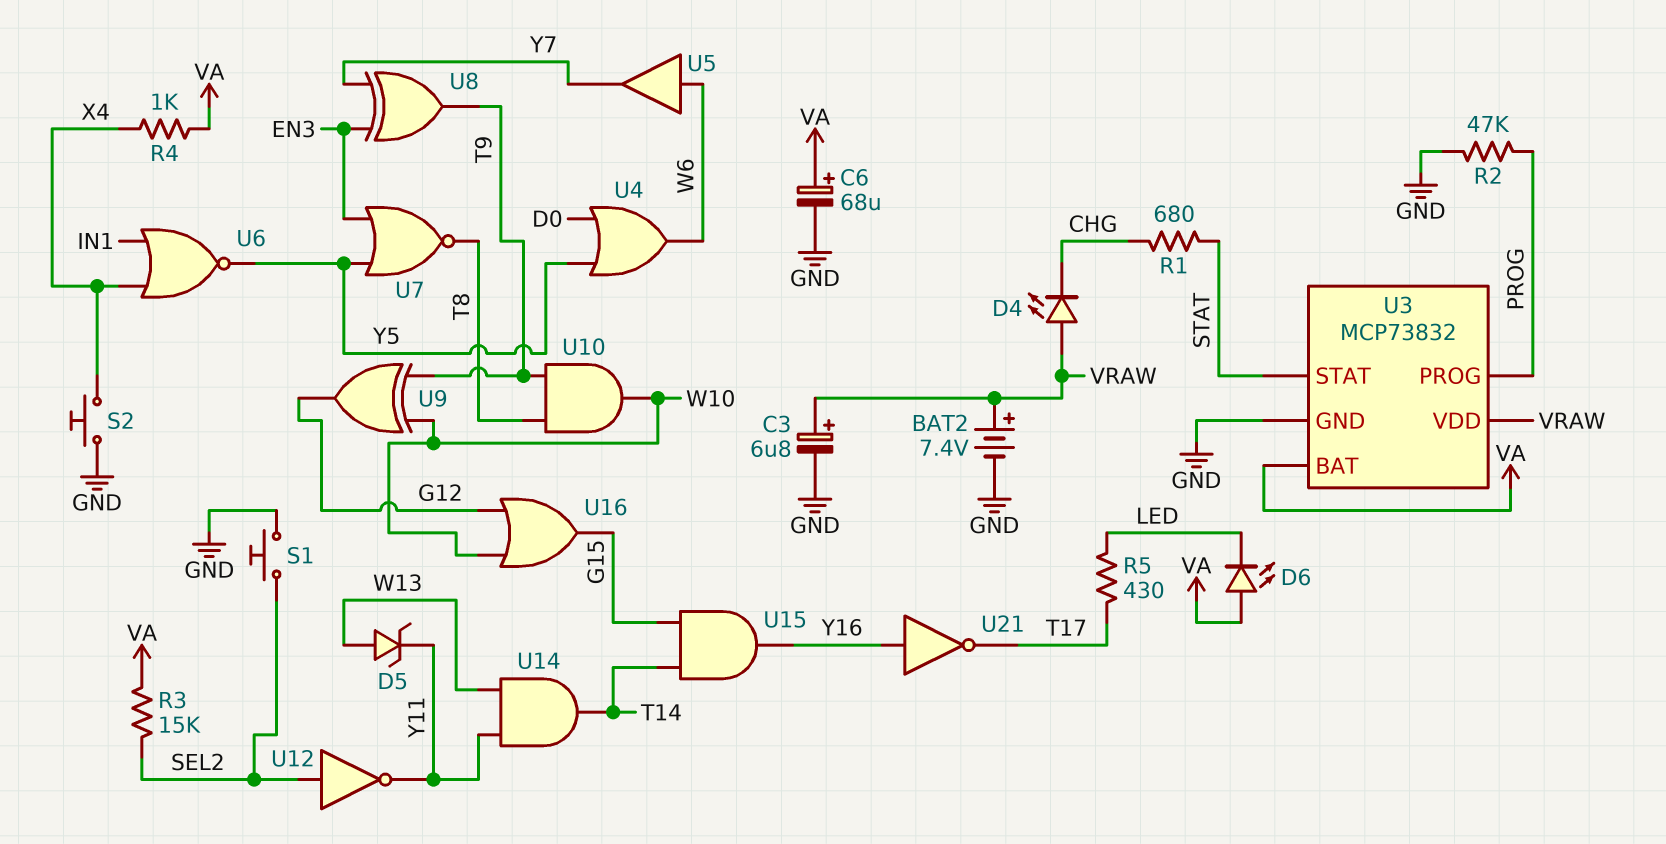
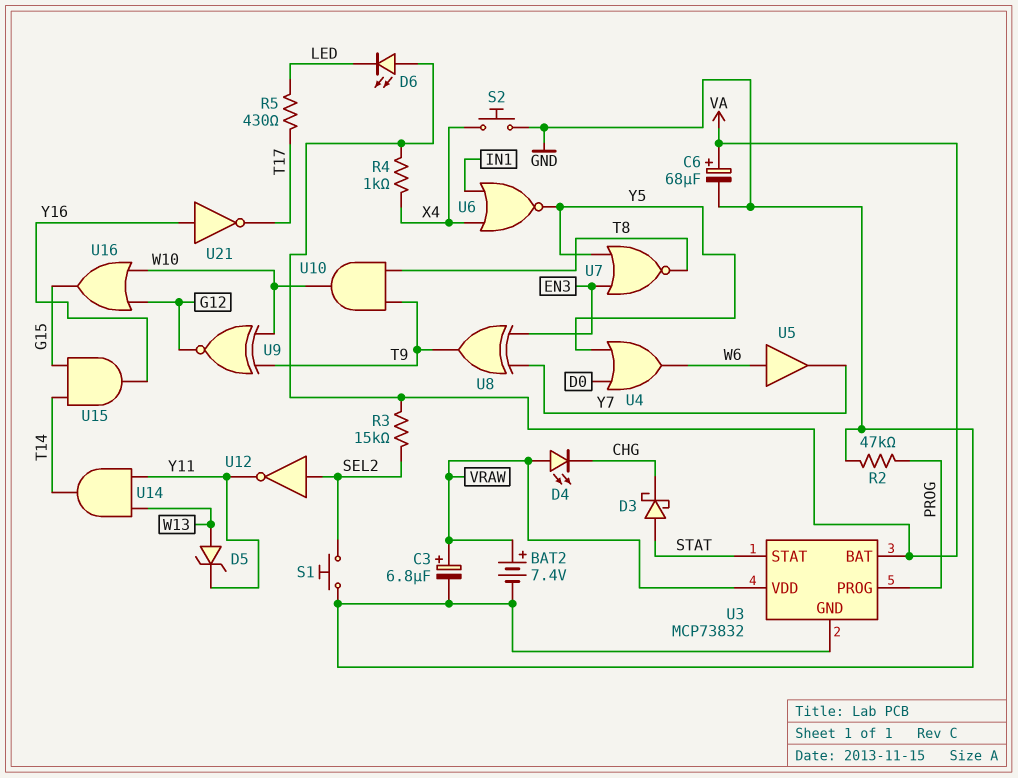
D3: none -> schottky (A STAT, K CHG)
R1: 680 (CHG, STAT) -> none
U9: XOR (in T9, in W10, out G12) -> XNOR (in T9, in W10, out G12)

